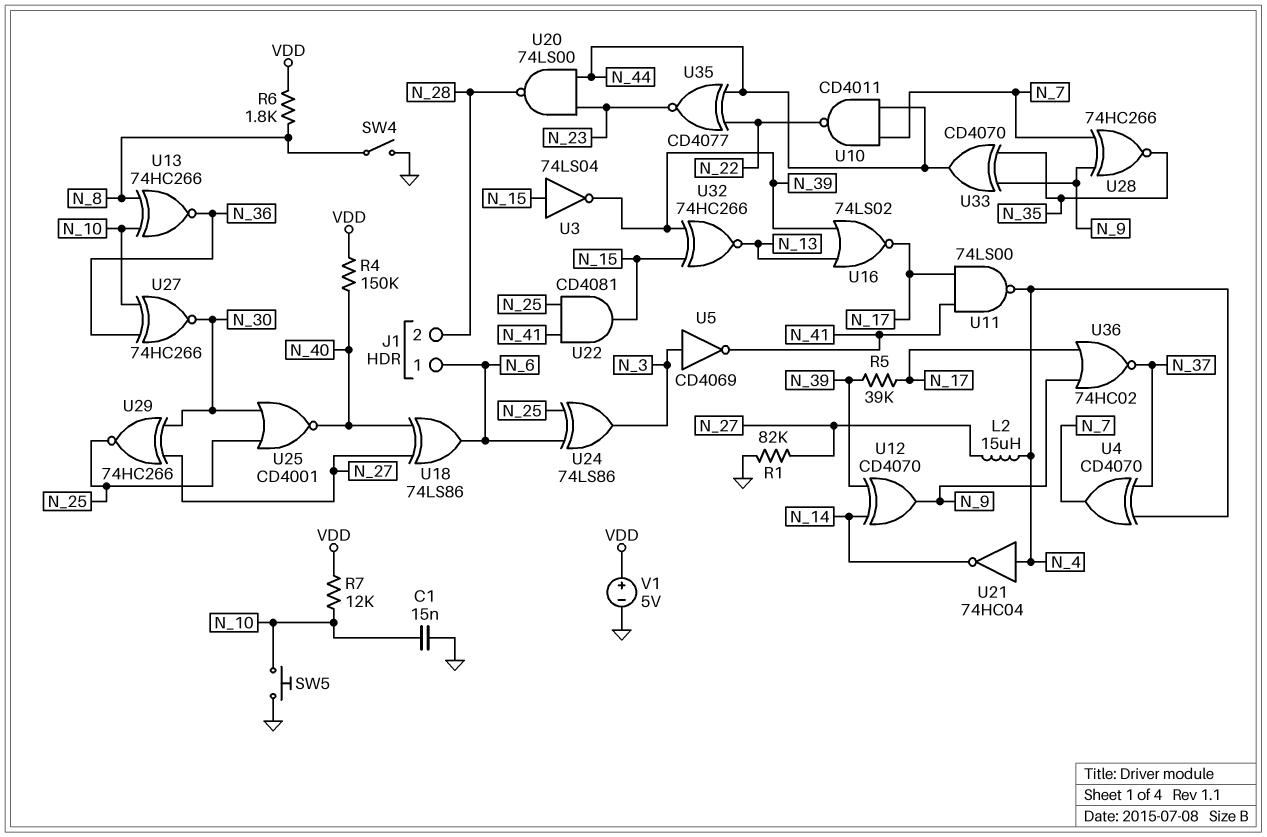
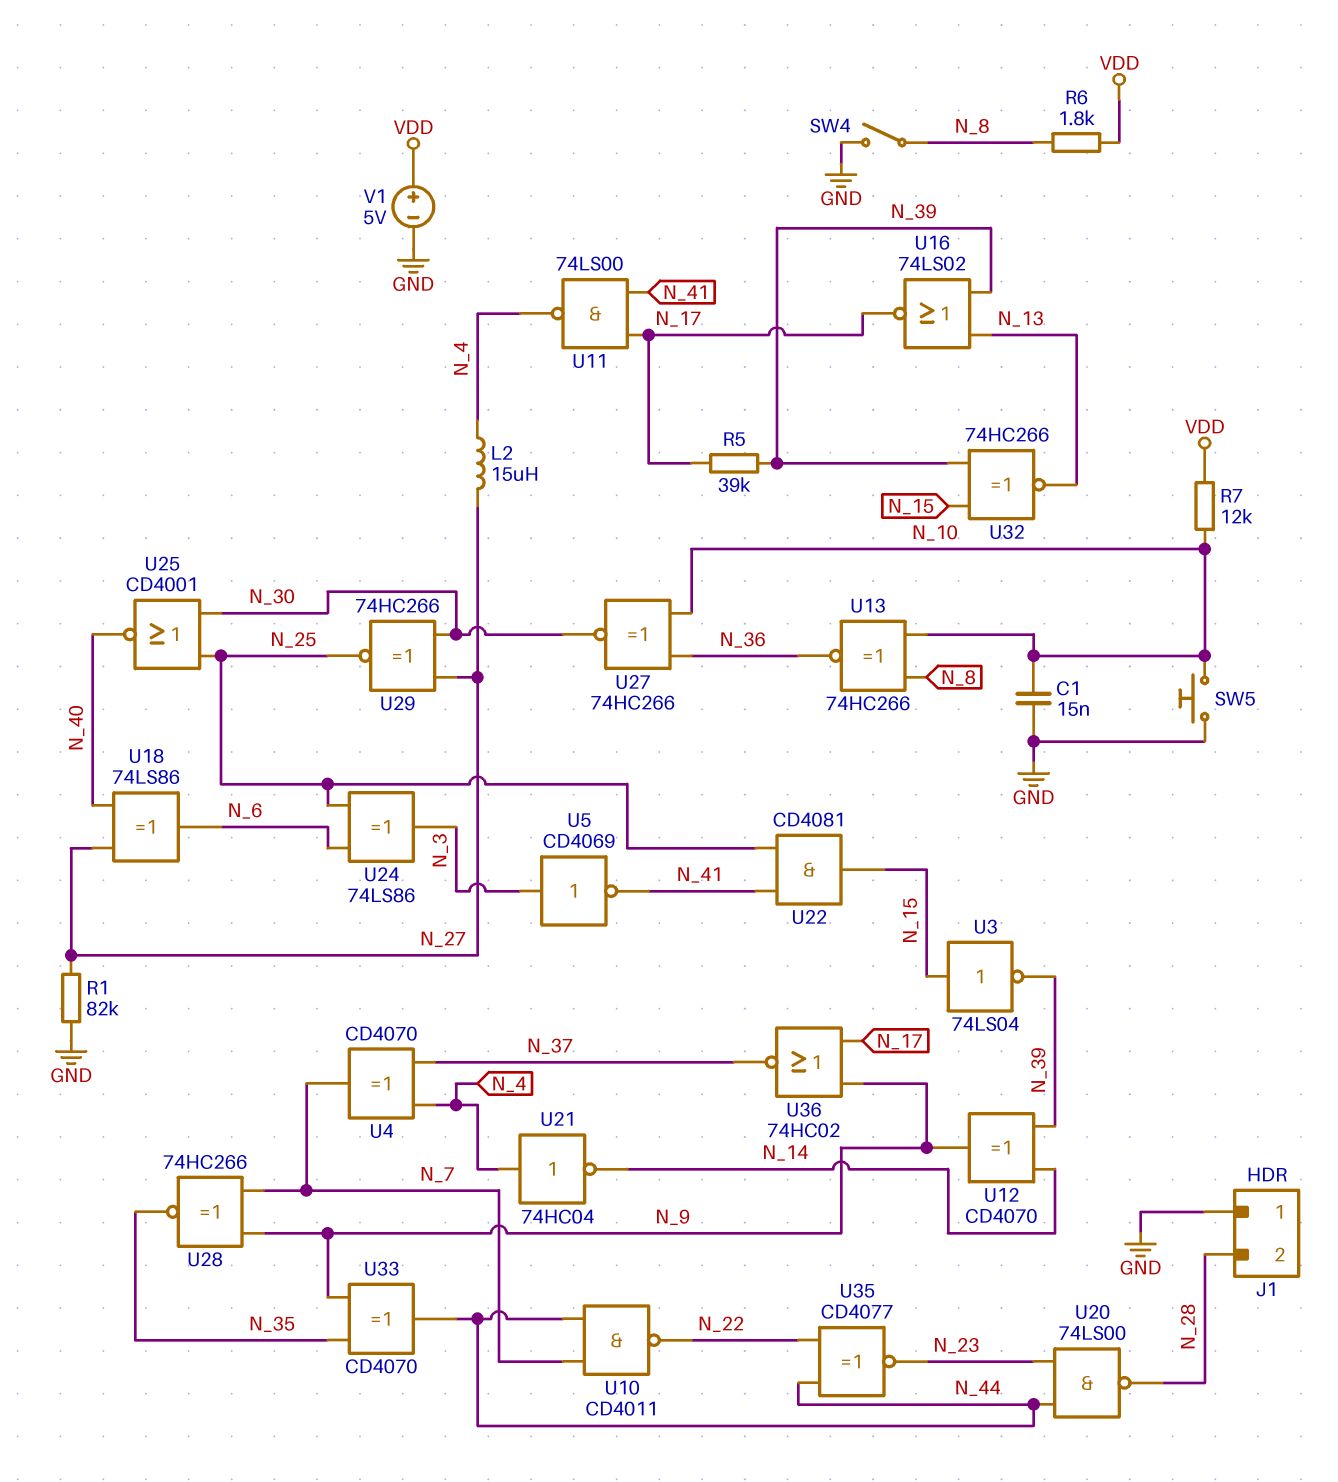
J1 pin 1: N_6 -> GND
R4: 150k (N_40, VDD) -> none

